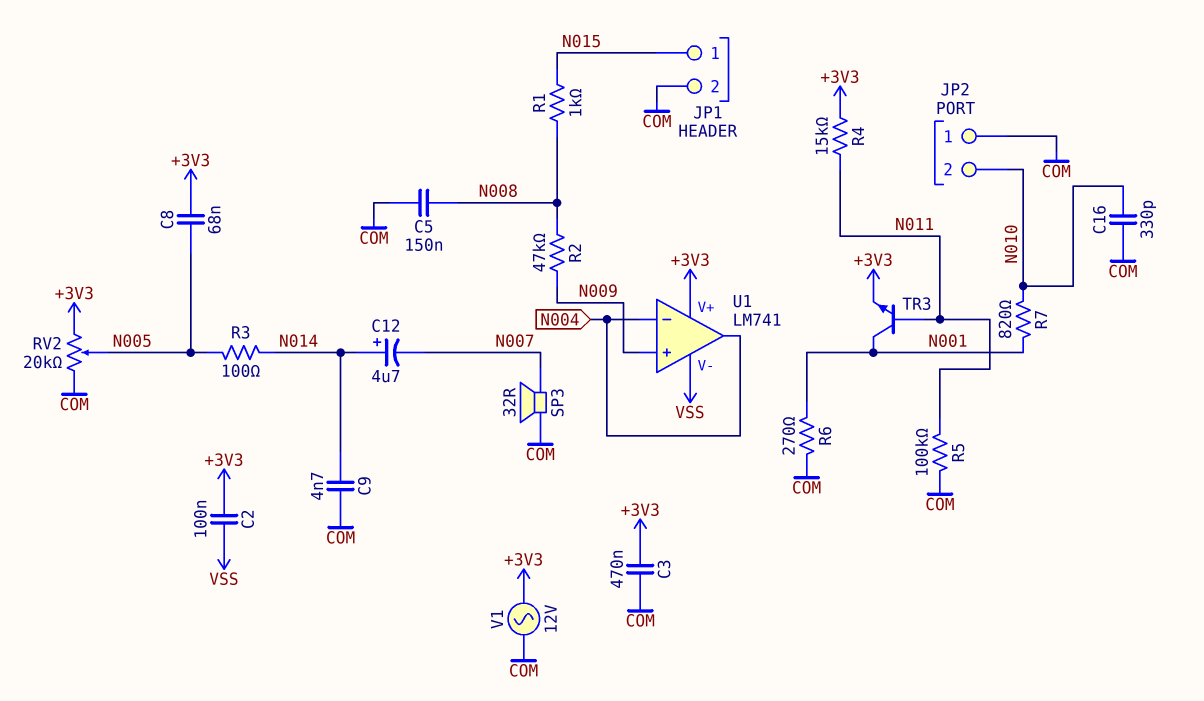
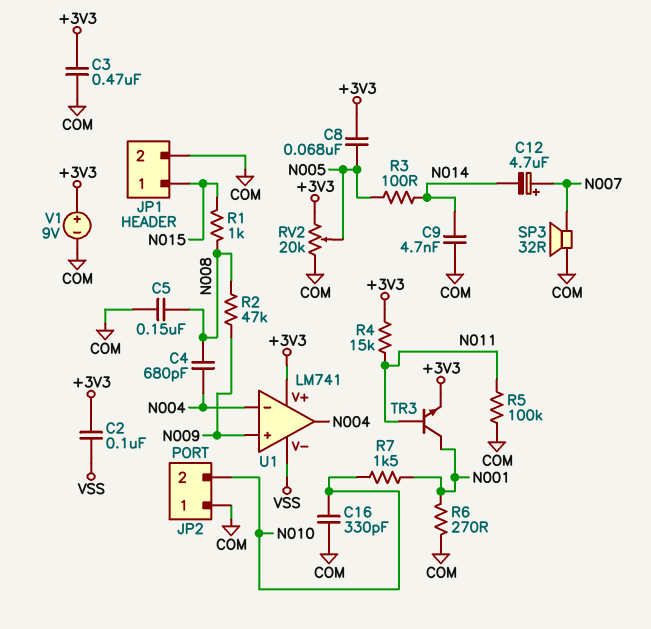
C4: none -> 680pF (N004, N008)
C12: 4.7uF (plus N014, minus N007) -> 4.7uF (plus N007, minus N014)
R7: 820 (N001, N010) -> 1.5k (N001, N010)
V1: AC 12V (+3V3, COM) -> 9V (plus +3V3, minus COM)

